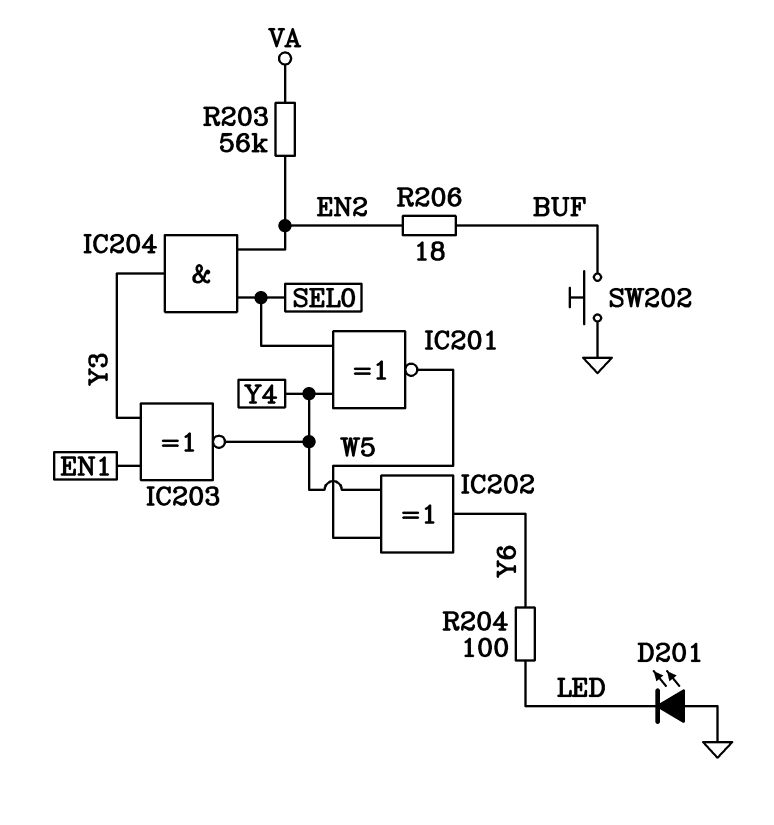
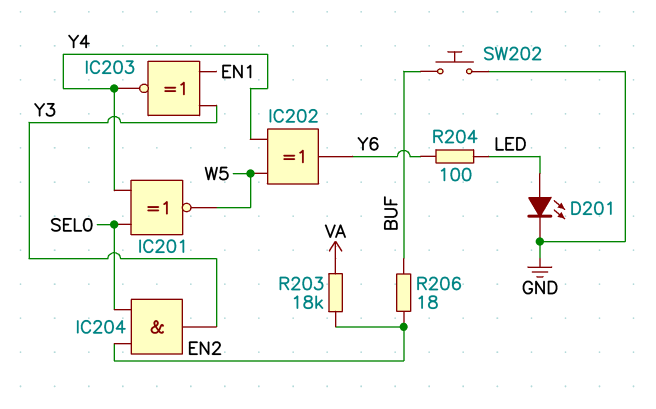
D201: LED (A GND, K LED) -> LED (A LED, K GND)
R203: 56k (EN2, VA) -> 18k (EN2, VA)

